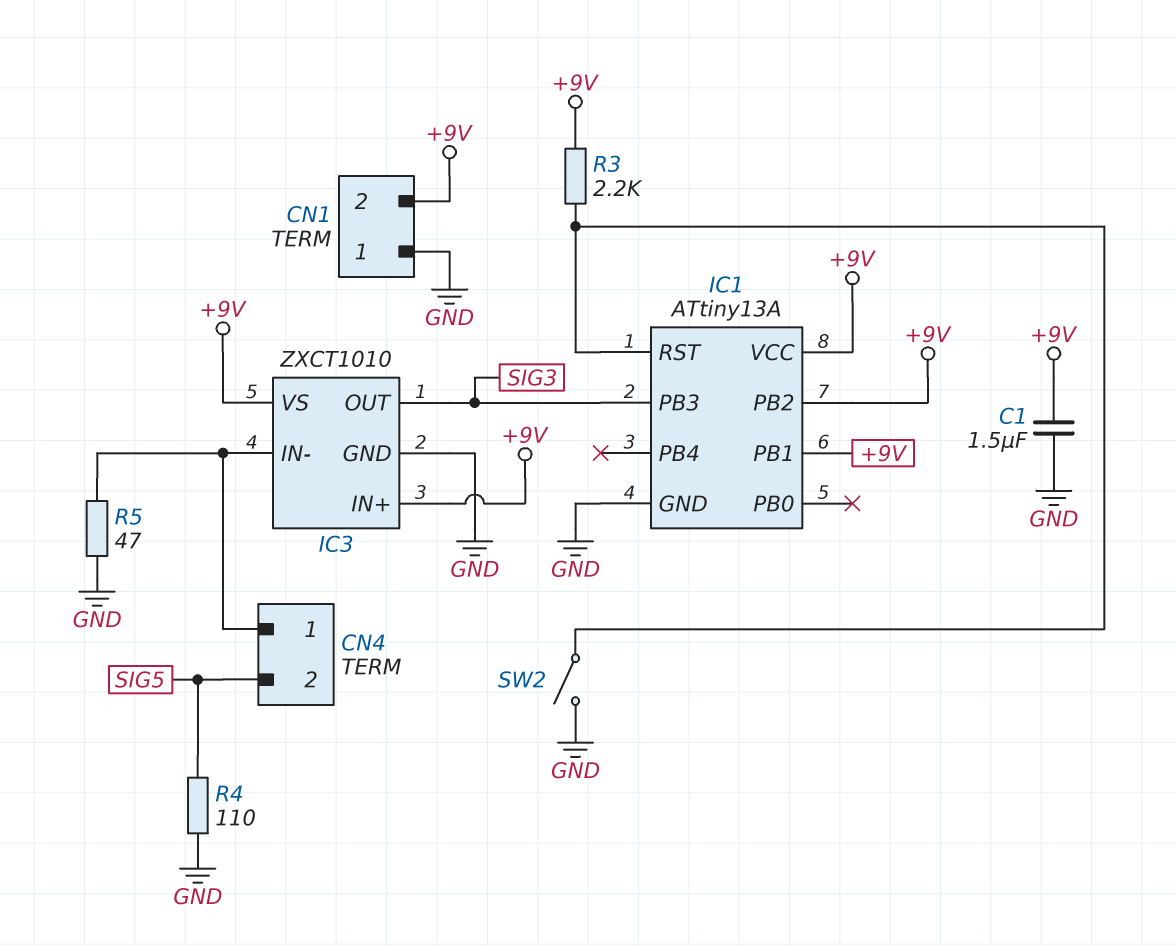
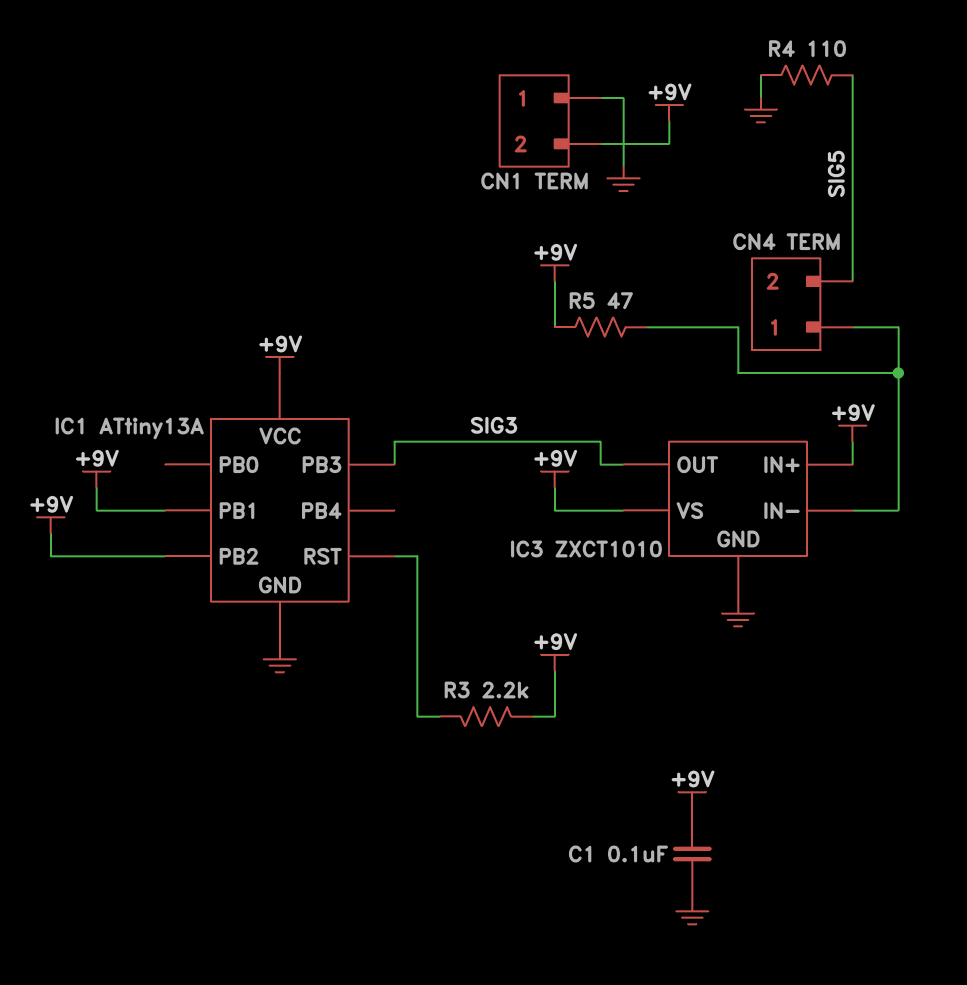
C1: 1.5uF (+9V, GND) -> 100nF (+9V, GND)
R5: 47 (CN4/1, GND) -> 47 (+9V, CN4/1)
SW2: switch (GND, IC1/RST) -> none

